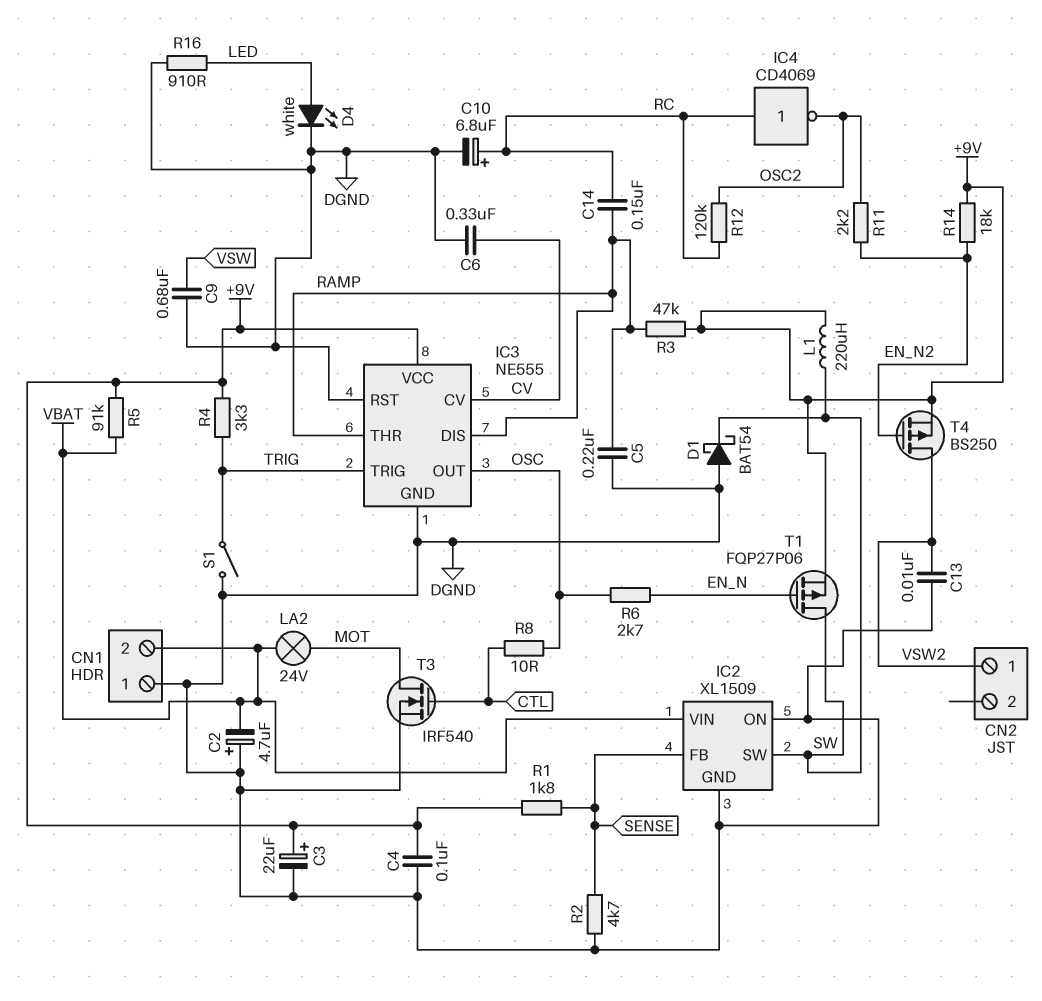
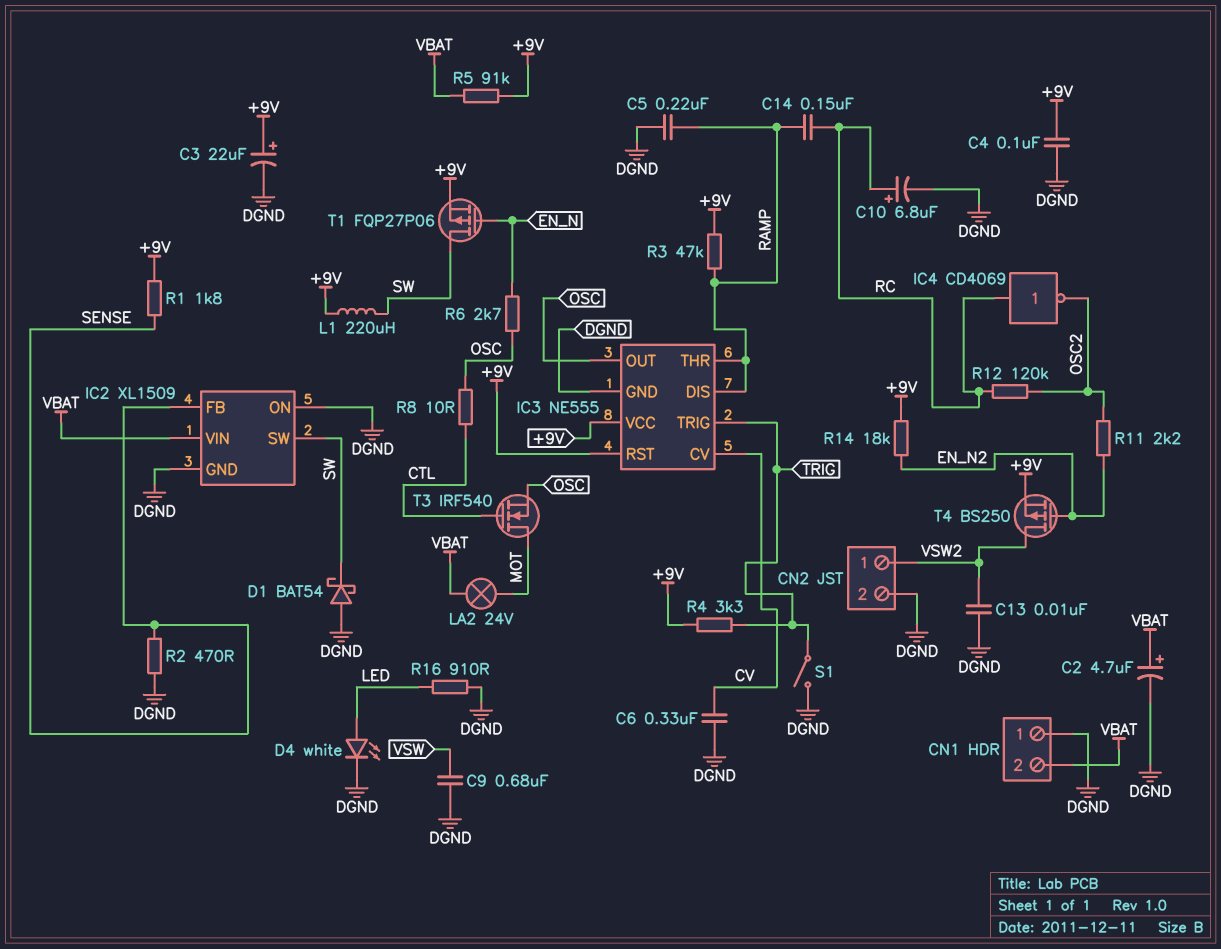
C2: 4.7uF (plus DGND, minus VBAT) -> 4.7uF (plus VBAT, minus DGND)
CN2 pin 2: none -> DGND
IC3 pin RST: DGND -> +9V
R2: 4.7k (DGND, SENSE) -> 470 (DGND, SENSE)
T3: NMOS IRF540 (G CTL, D MOT, S DGND) -> NMOS IRF540 (G CTL, D MOT, S OSC)

